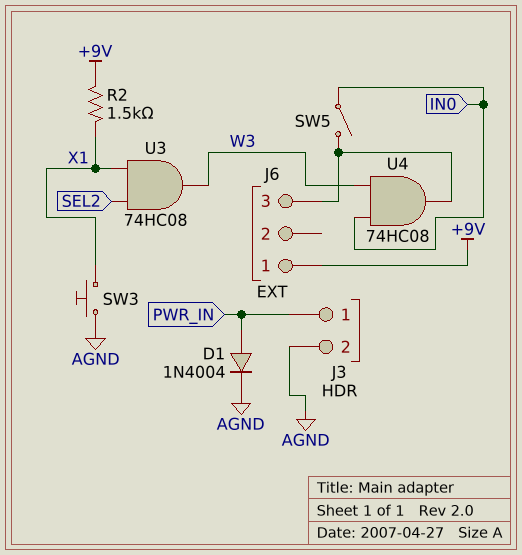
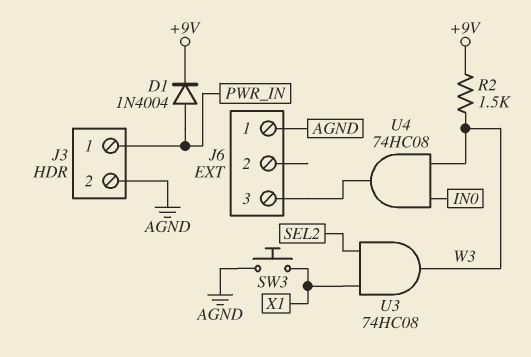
D1: diode 1N4004 (A PWR_IN, K AGND) -> diode 1N4004 (A PWR_IN, K +9V)
J6 pin 1: +9V -> AGND
R2: 1.5k (+9V, X1) -> 1.5k (+9V, W3)
SW5: switch (IN0, J6/3) -> none

